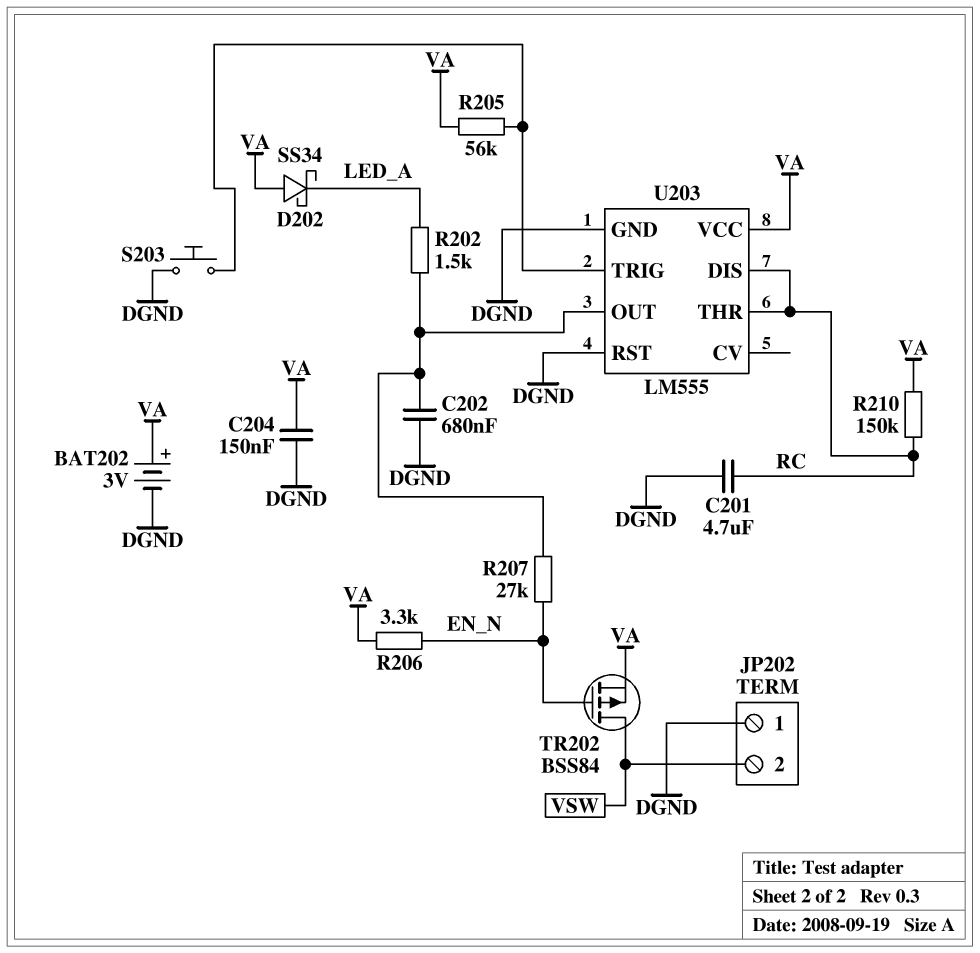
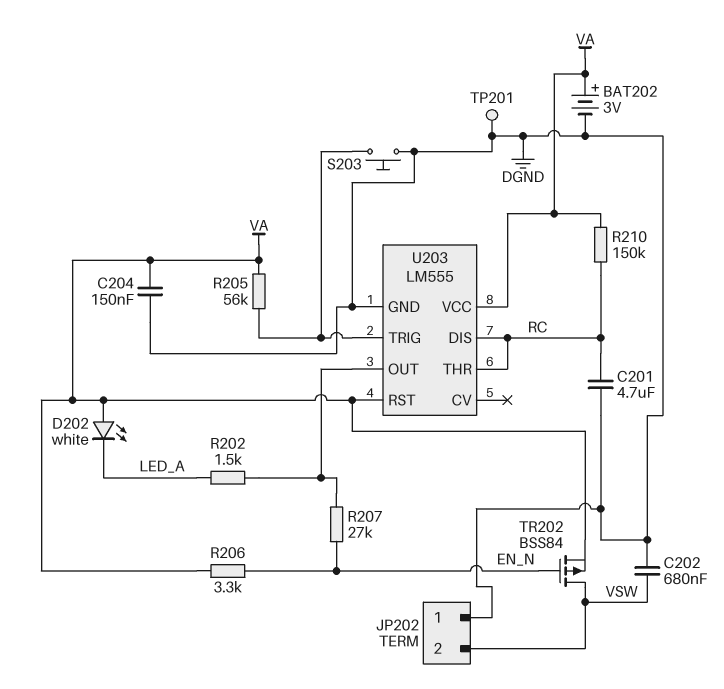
C202: 680nF (DGND, U203/OUT) -> 680nF (DGND, VSW)
D202: schottky SS34 (A VA, K LED_A) -> LED white (A VA, K LED_A)
TP201: none -> test point (DGND)
U203 pin RST: DGND -> VA

